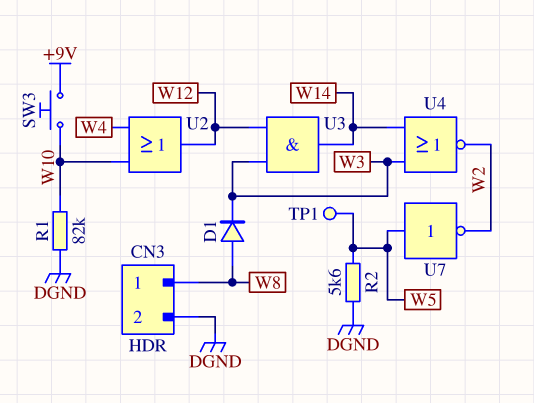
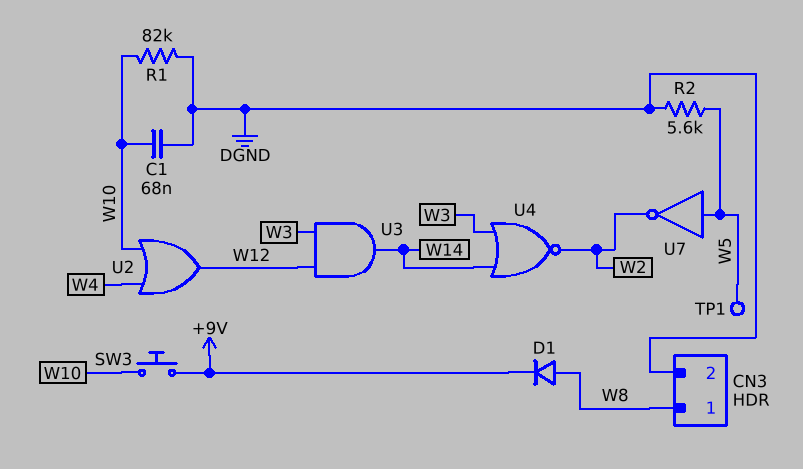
C1: none -> 68nF (DGND, W10)
D1: diode (A W8, K W3) -> diode (A W8, K +9V)

